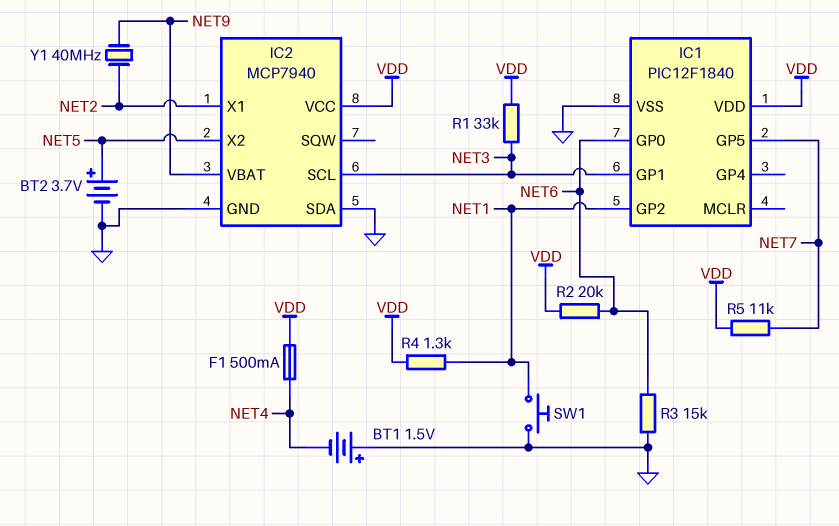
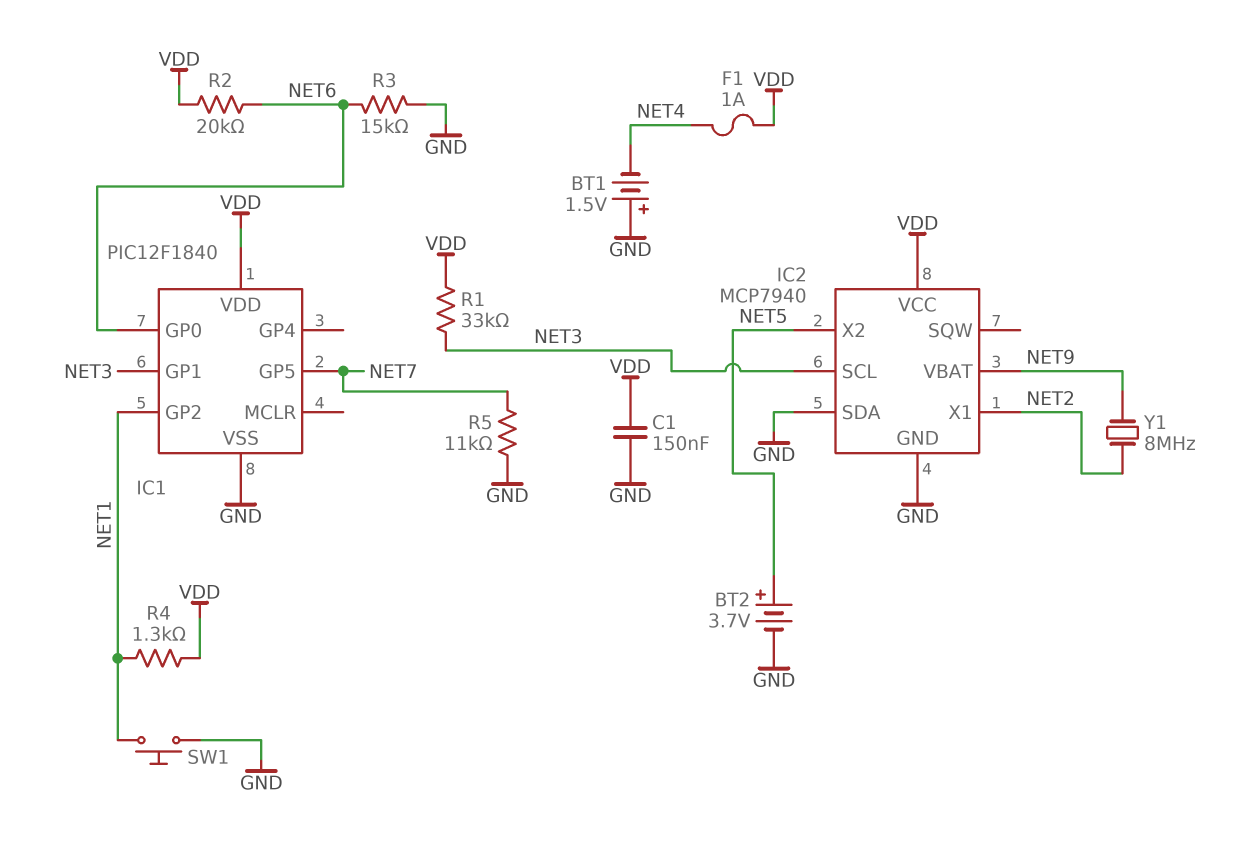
C1: none -> 150nF (GND, VDD)
F1: 500mA (NET4, VDD) -> 1A (NET4, VDD)
R5: 11k (NET7, VDD) -> 11k (GND, NET7)
Y1: 40MHz (NET2, NET9) -> 8MHz (NET2, NET9)

